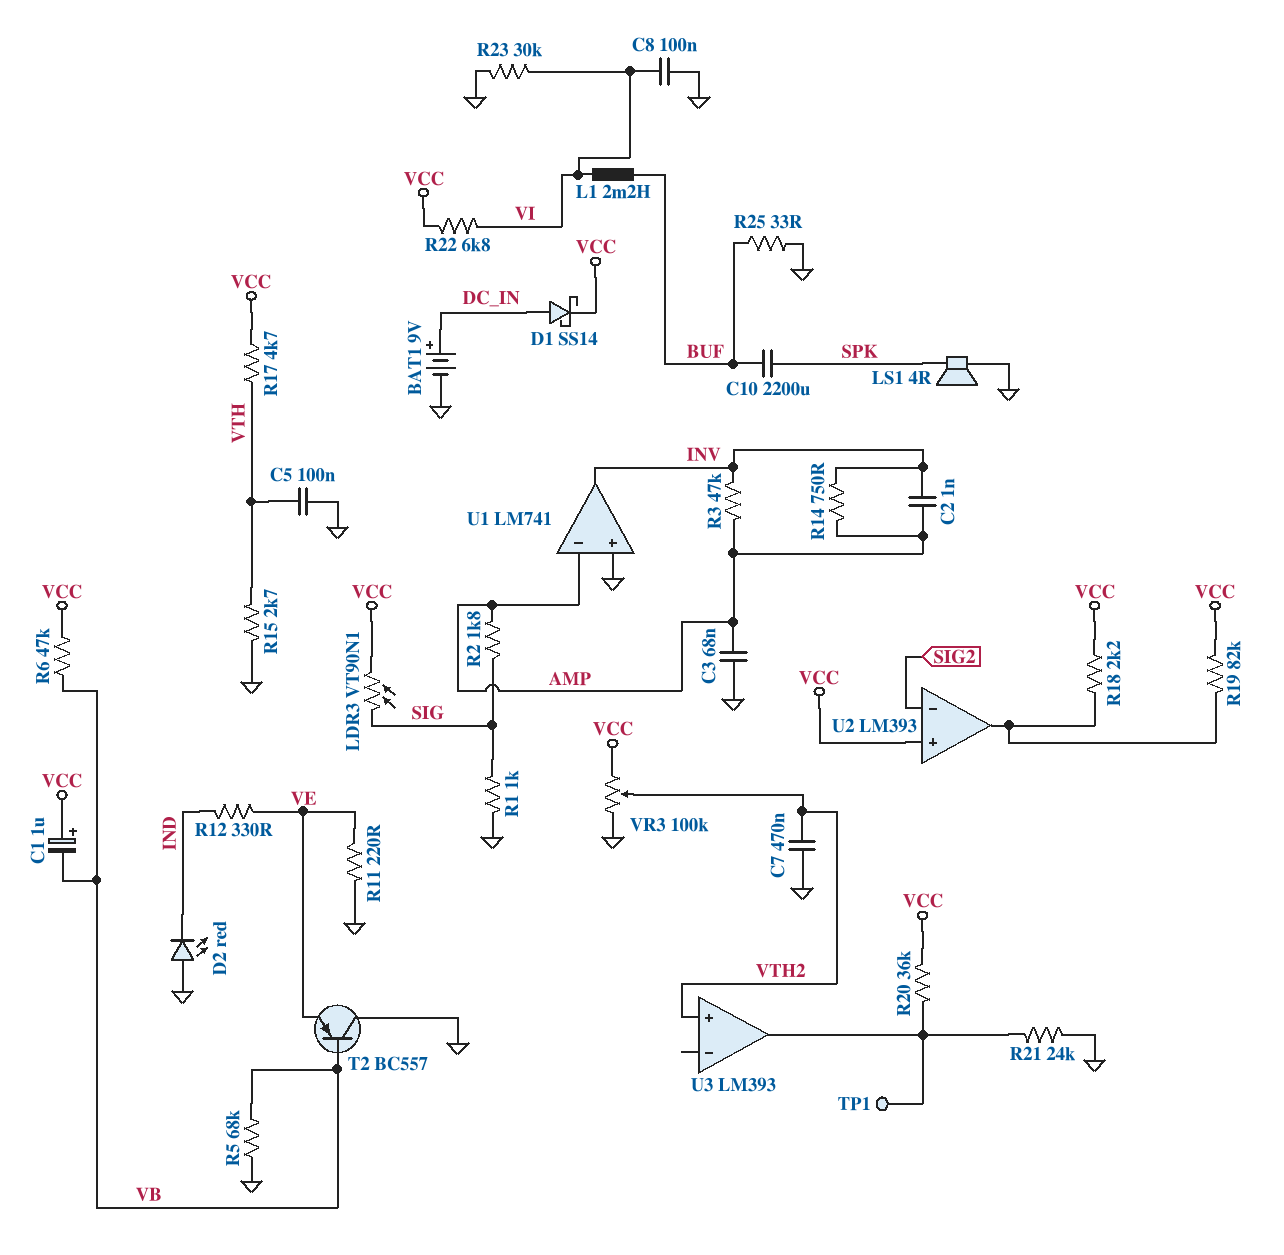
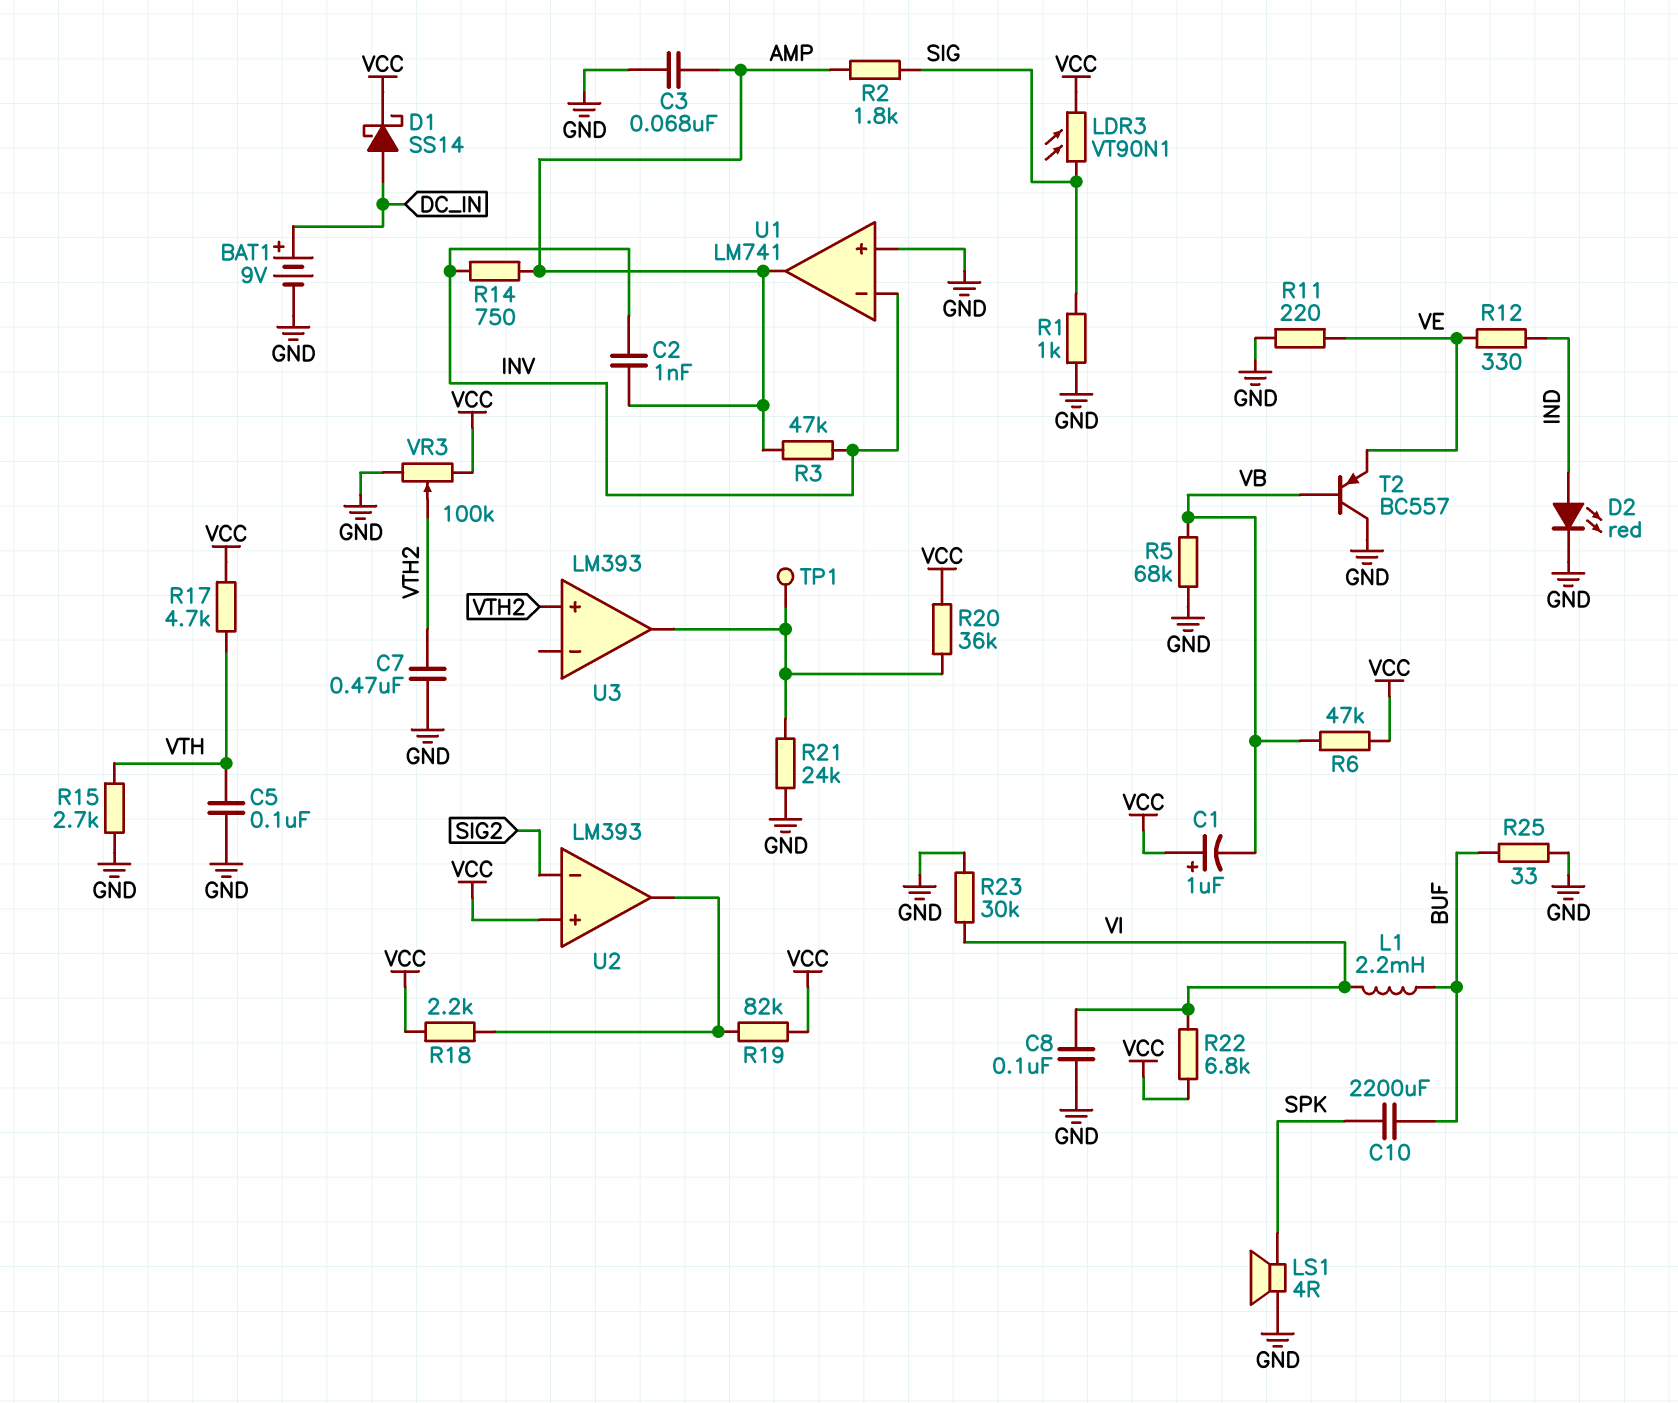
D2: LED red (A GND, K IND) -> LED red (A IND, K GND)
U1 pin in-: AMP -> INV
U1 pin out: INV -> AMP

